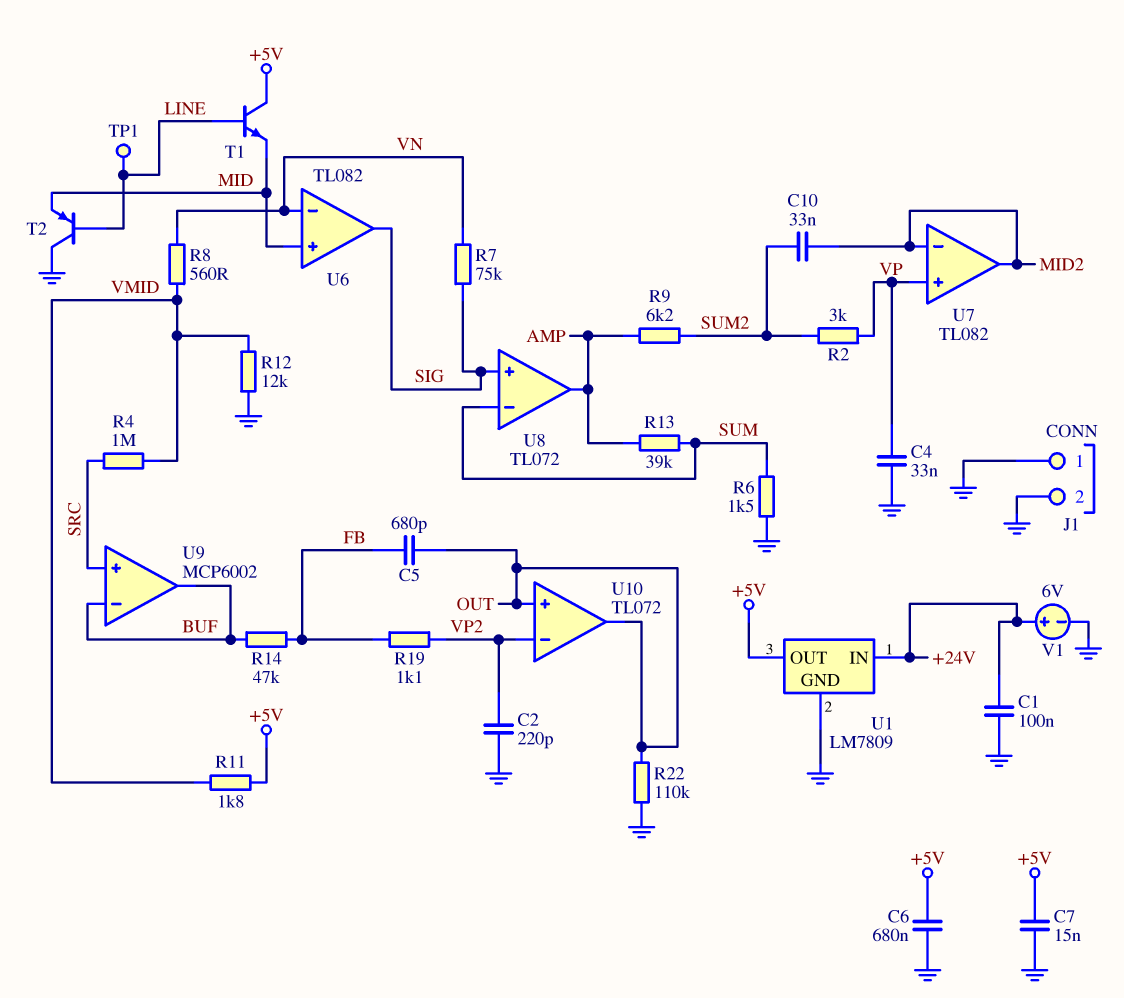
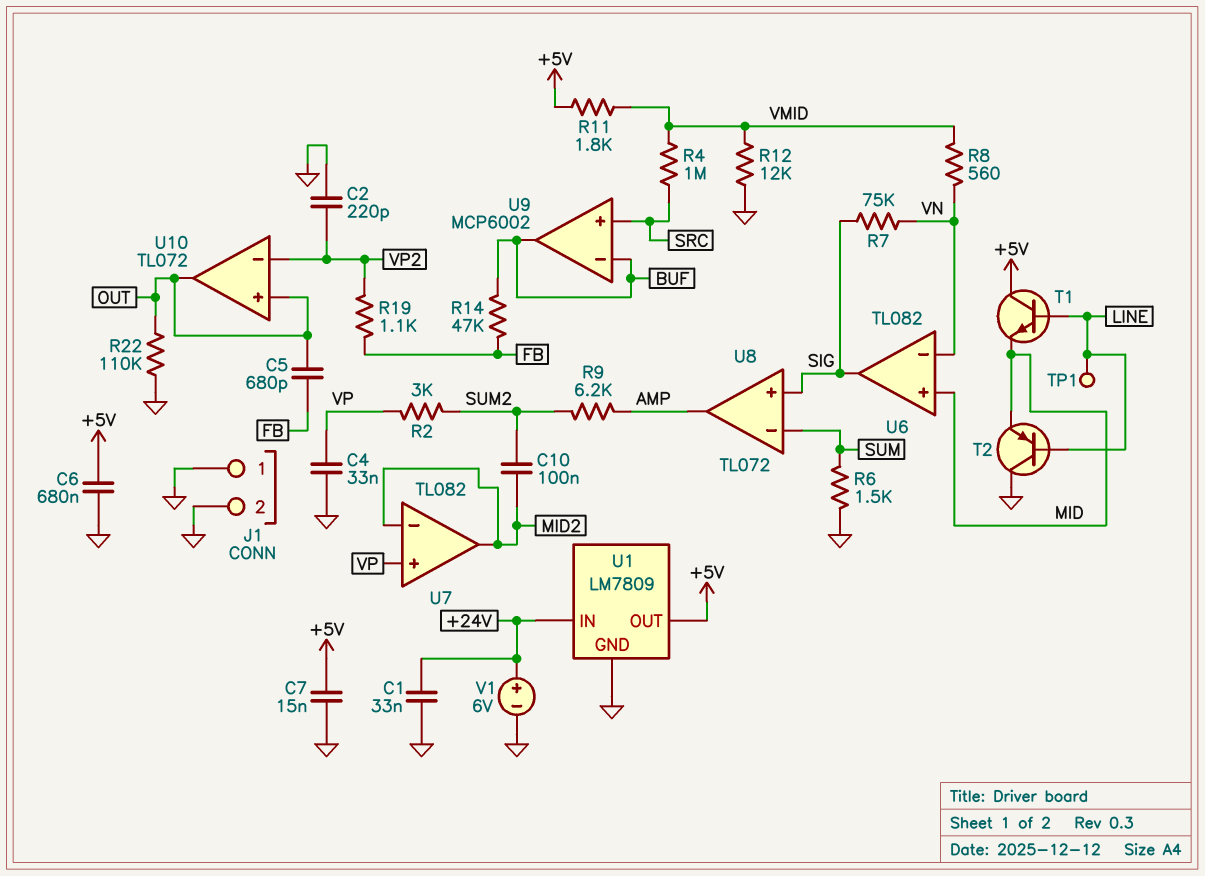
C1: 100nF (+24V, GND) -> 33nF (+24V, GND)
C10: 33nF (MID2, SUM2) -> 100nF (MID2, SUM2)
R13: 39k (AMP, SUM) -> none

